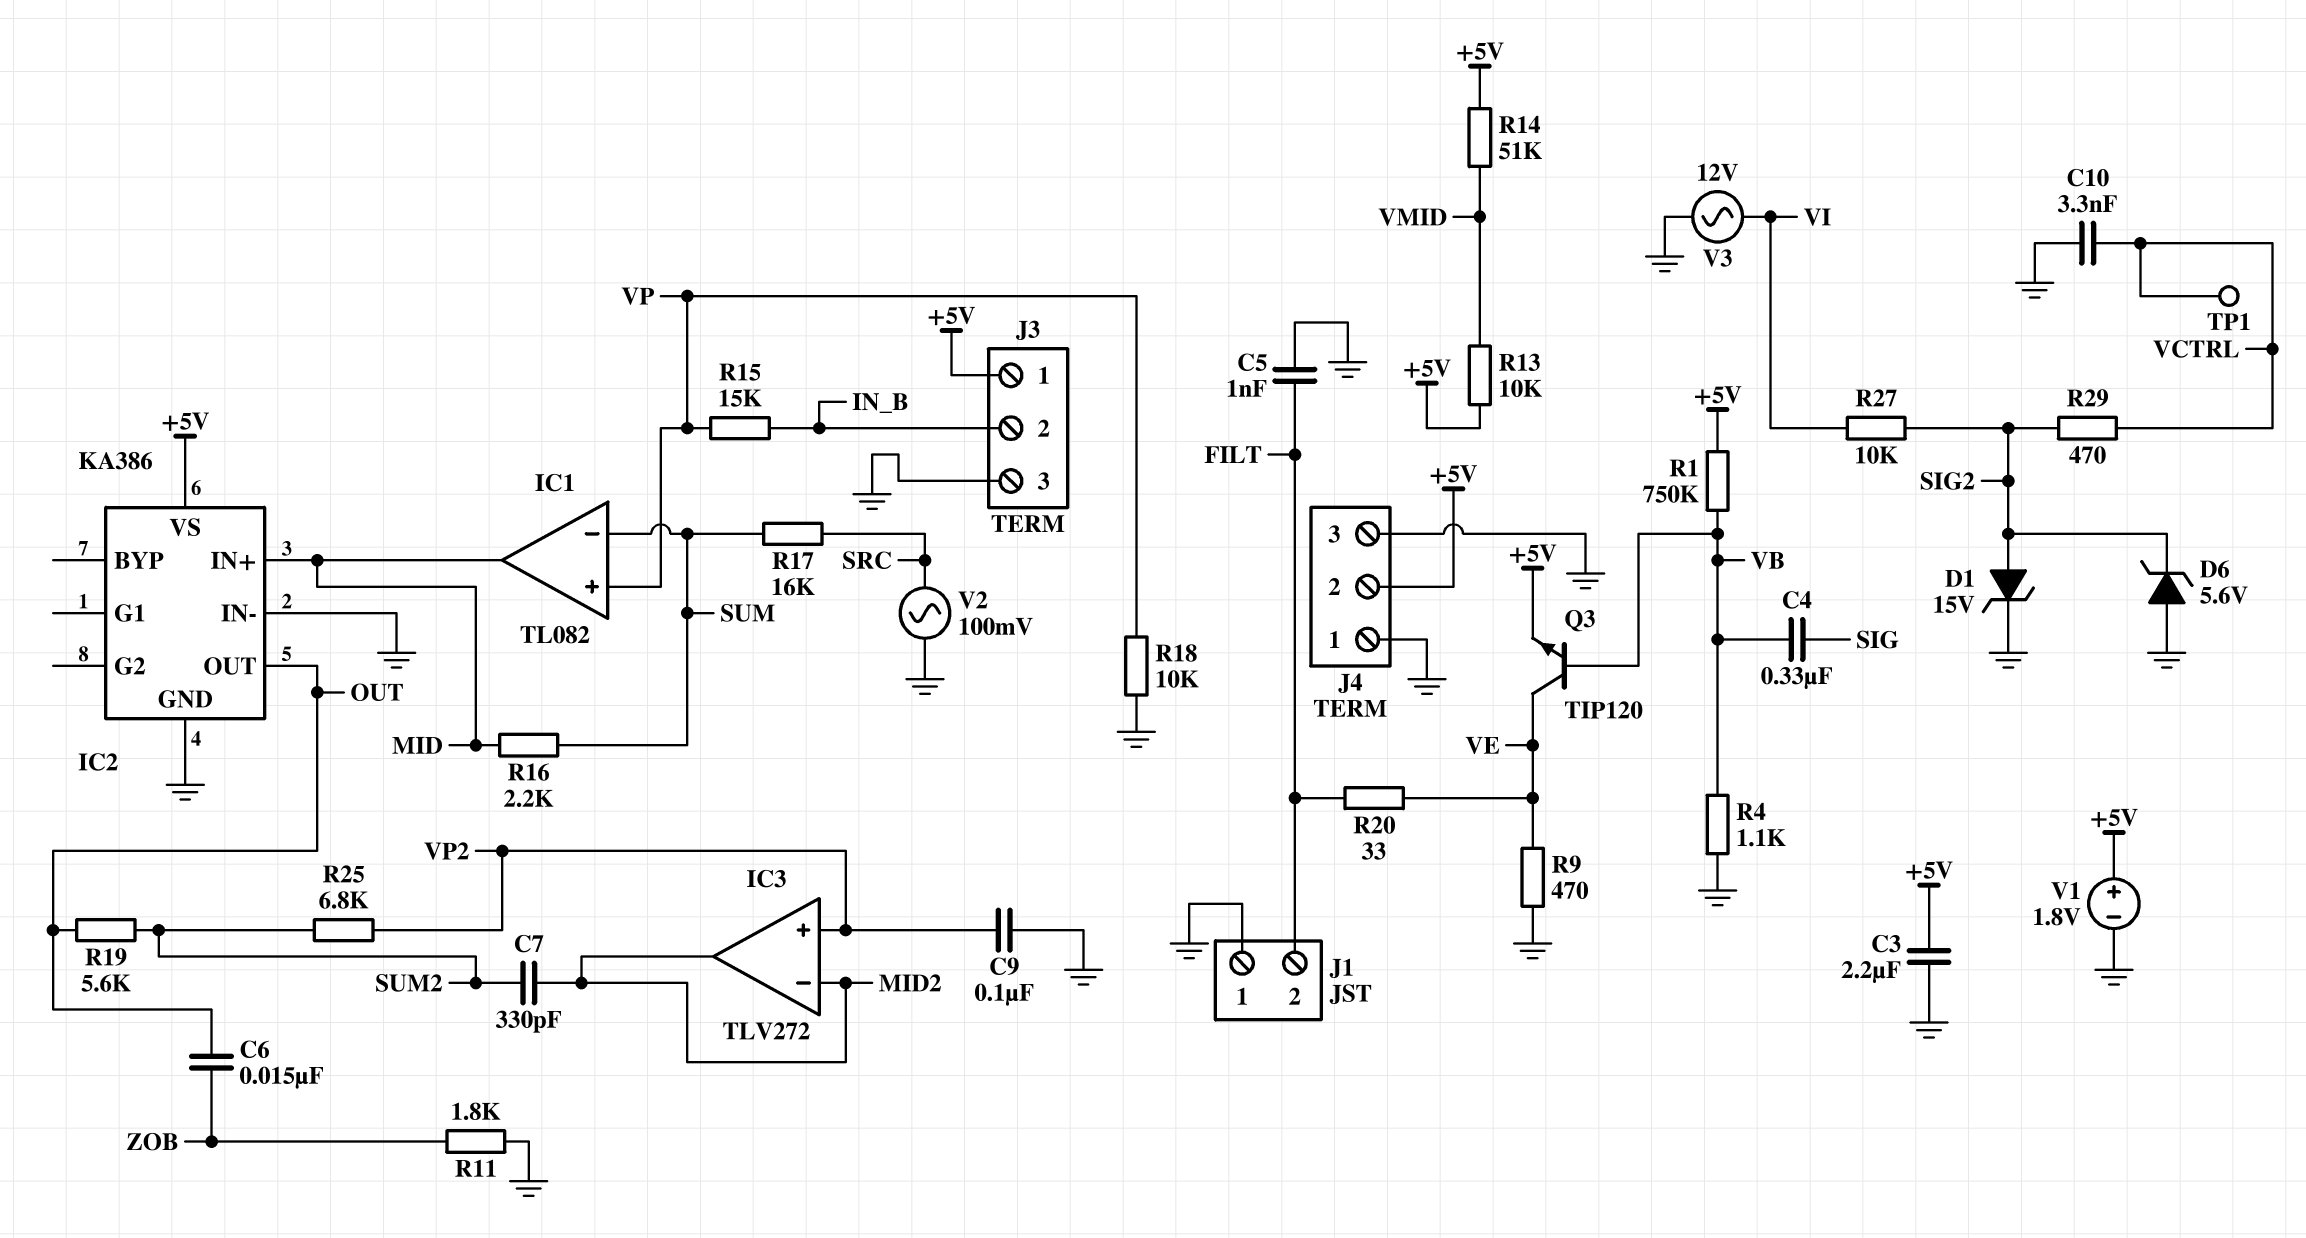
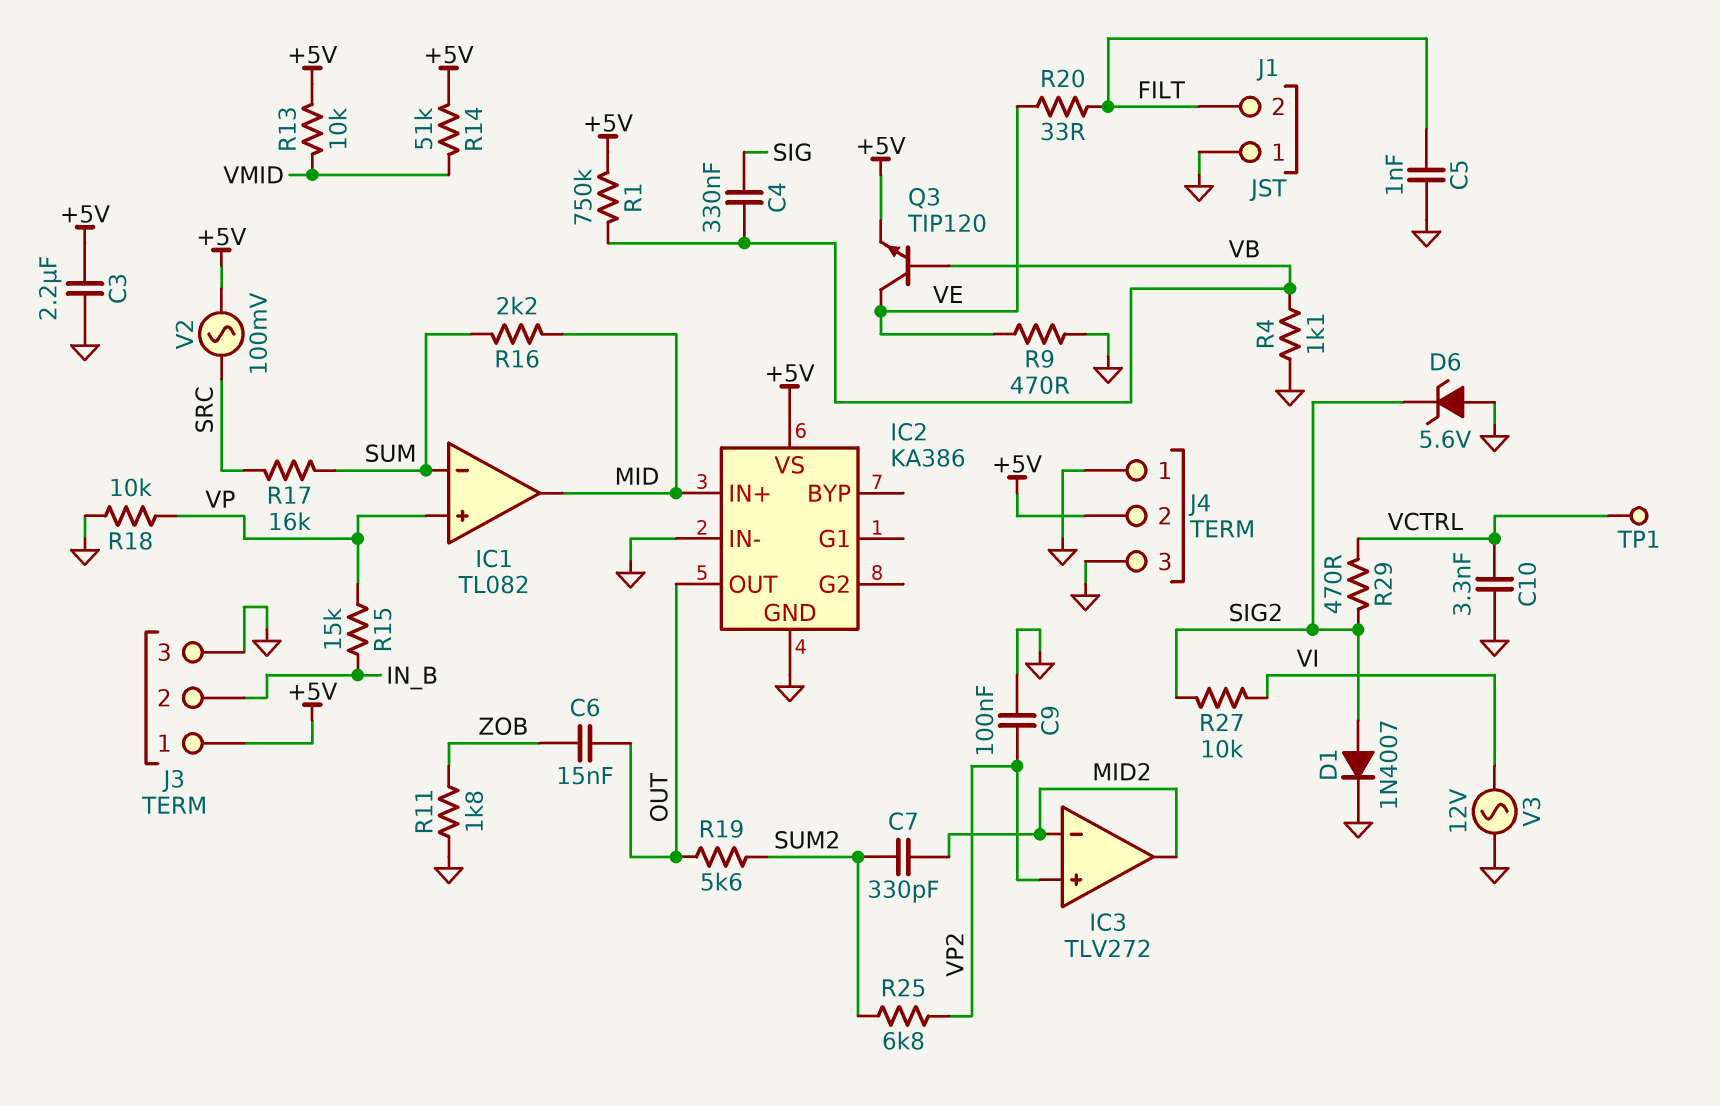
D1: zener 15V (A SIG2, K GND) -> diode 1N4007 (A SIG2, K GND)
V1: 1.8V (plus +5V, minus GND) -> none
V2: AC 100mV (GND, SRC) -> AC 100mV (+5V, SRC)

